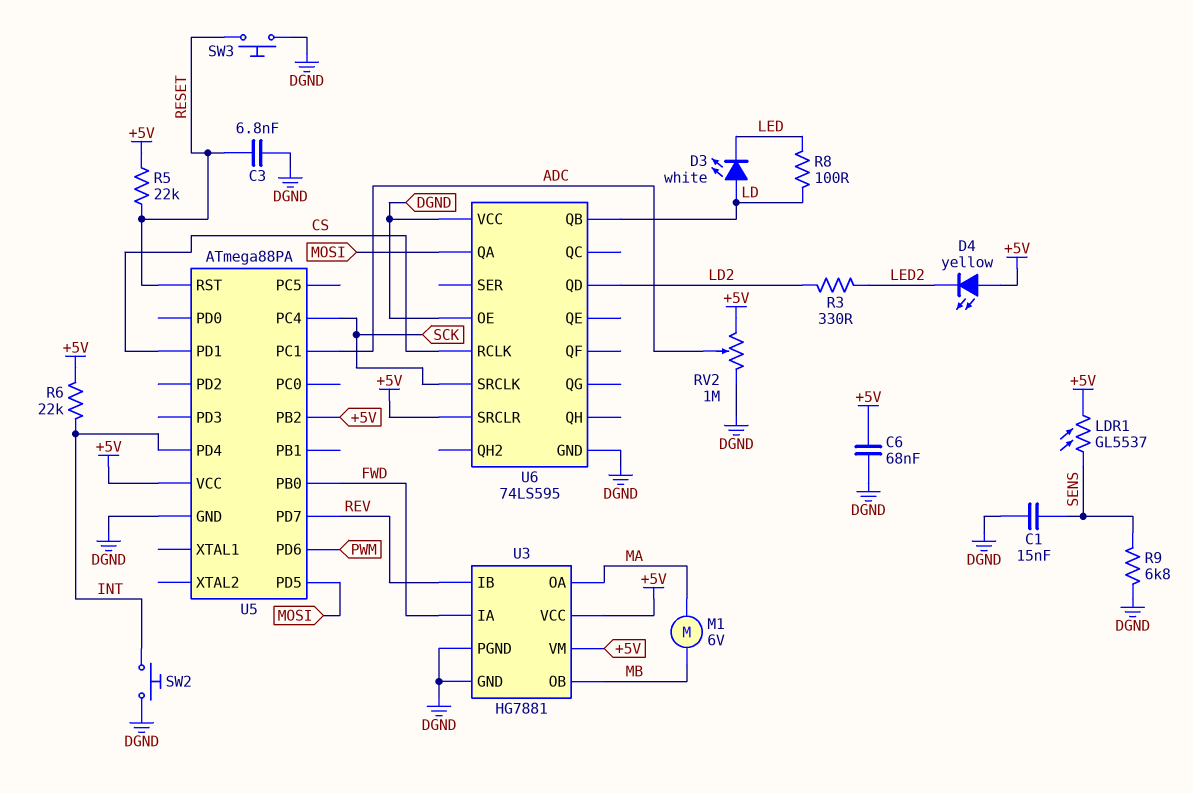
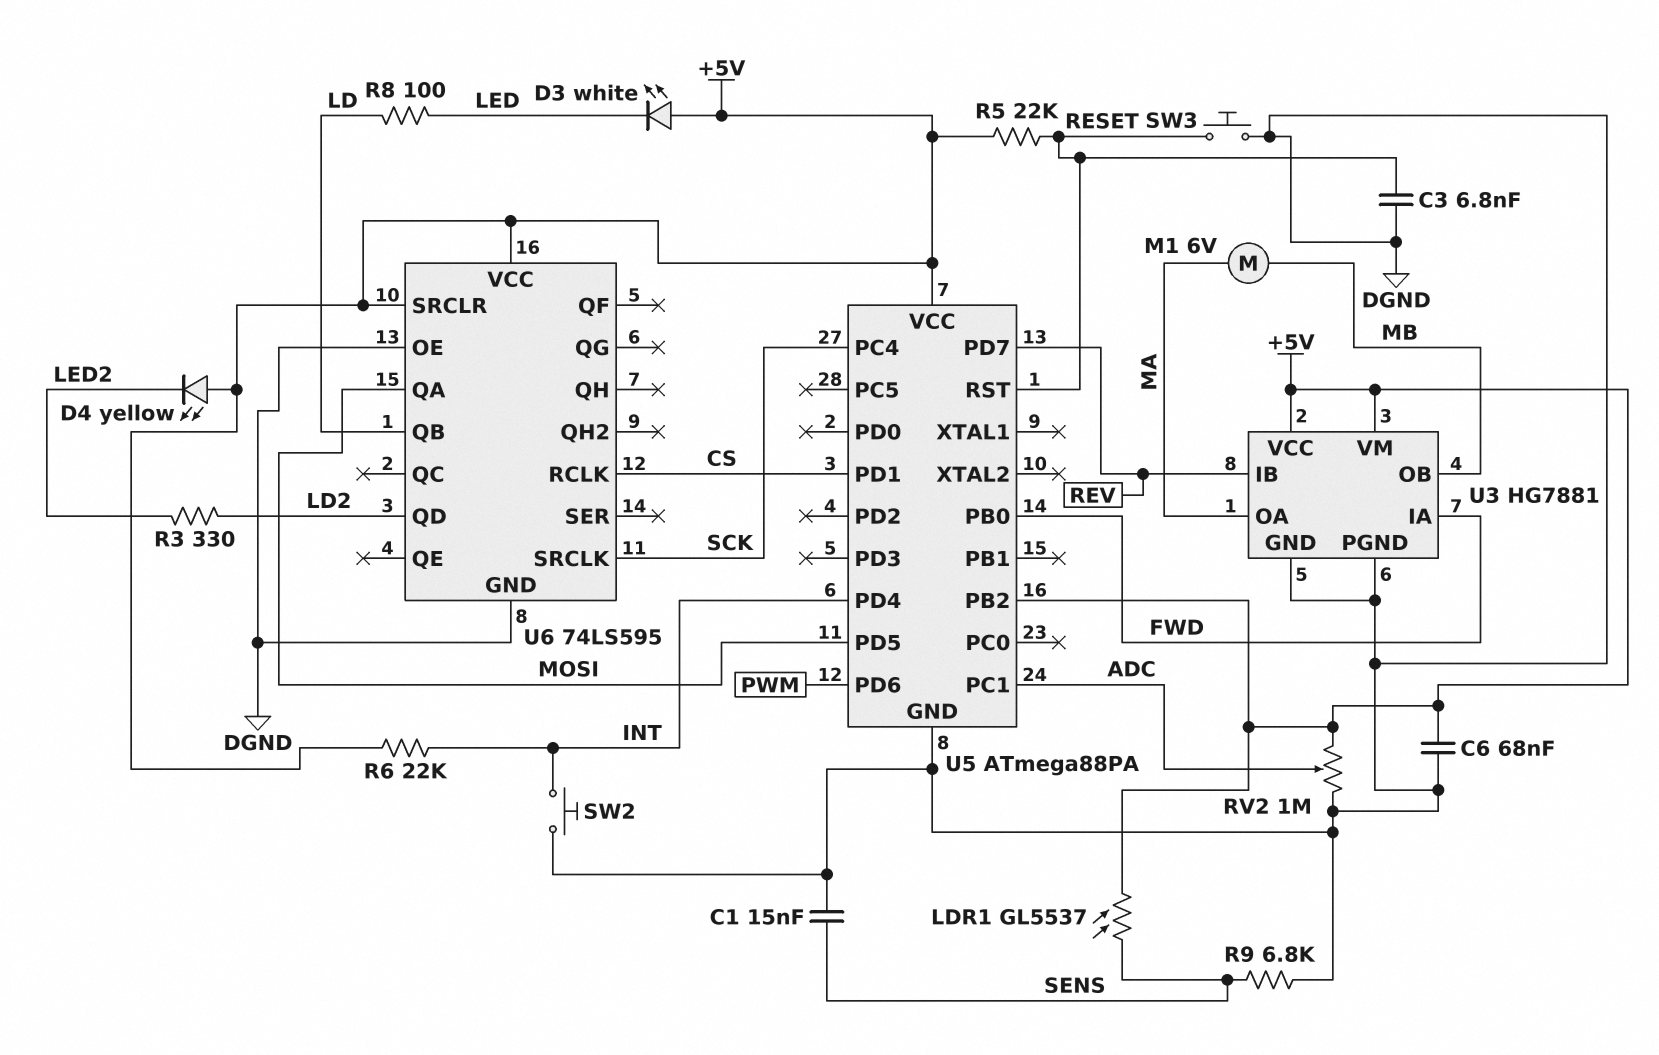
D3: LED white (A LD, K LED) -> LED white (A +5V, K LED)
U6 pin VCC: DGND -> +5V

